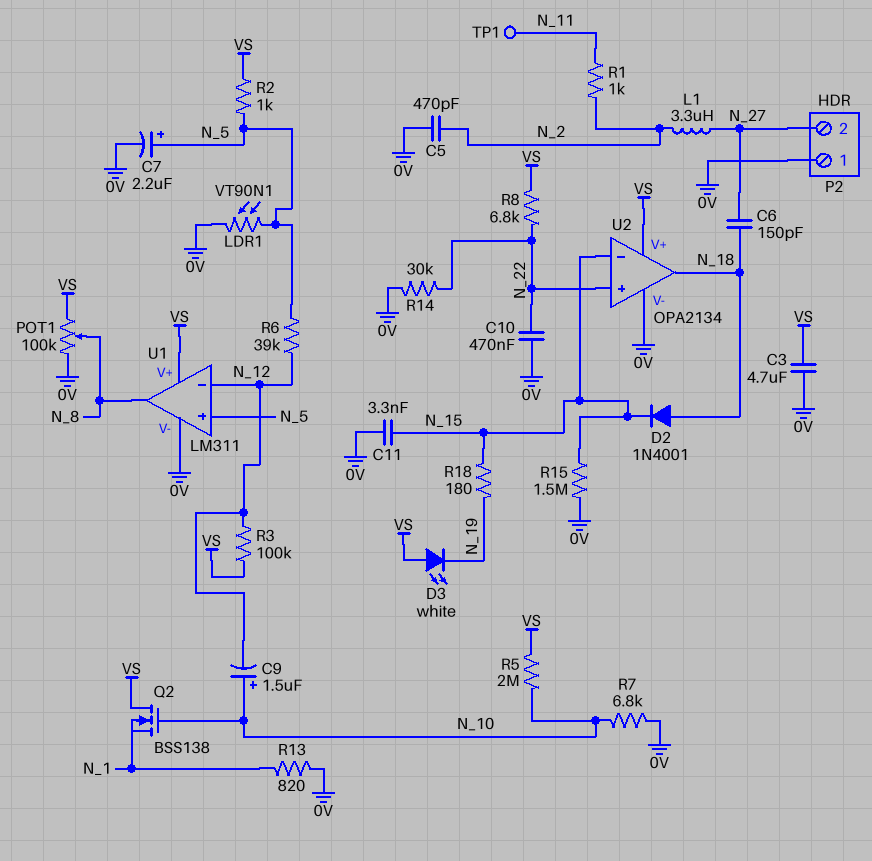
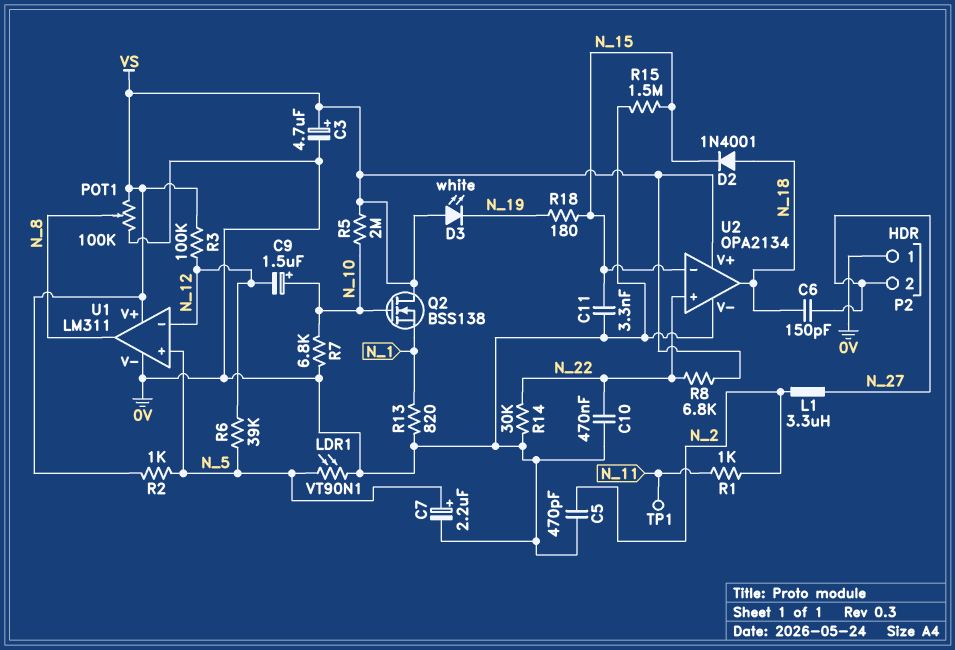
C3: 4.7uF (0V, VS) -> 4.7uF (plus VS, minus 0V)

